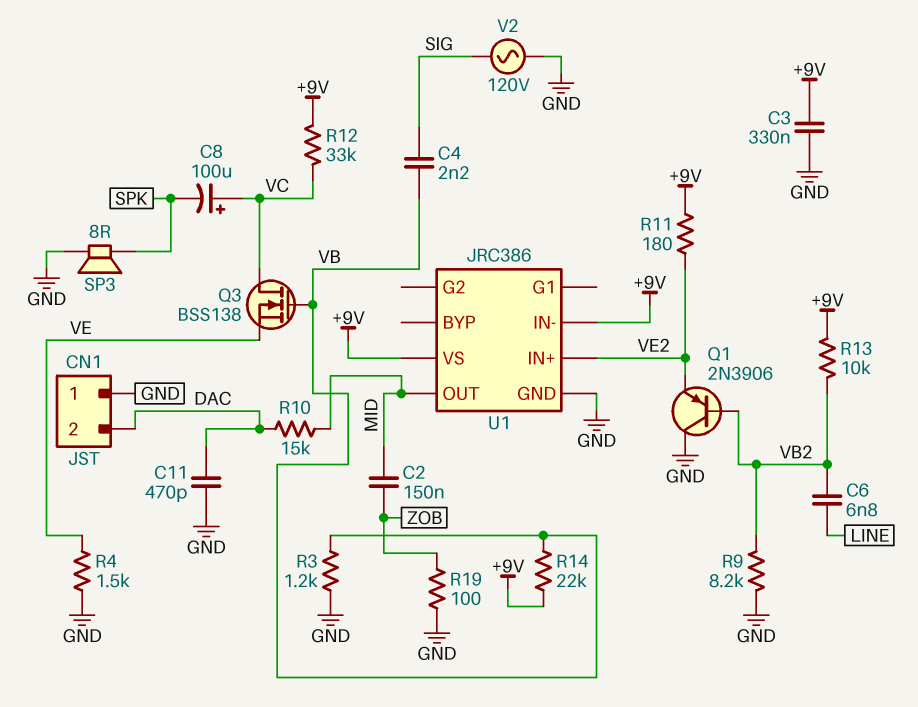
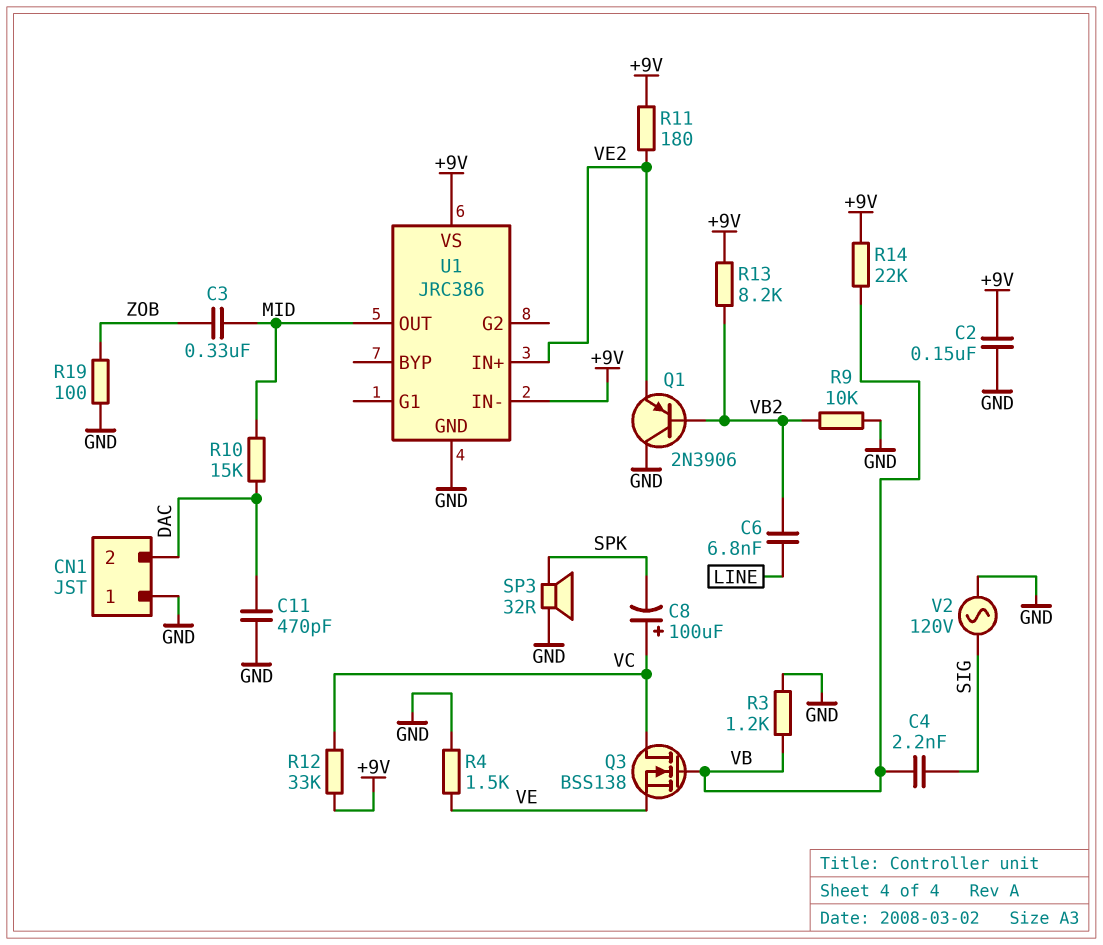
C2: 150nF (MID, ZOB) -> 150nF (+9V, GND)
C3: 330nF (+9V, GND) -> 330nF (MID, ZOB)
R9: 8.2k (GND, VB2) -> 10k (GND, VB2)
R13: 10k (+9V, VB2) -> 8.2k (+9V, VB2)
SP3: speaker 8R (GND, SPK) -> speaker 32R (GND, SPK)

